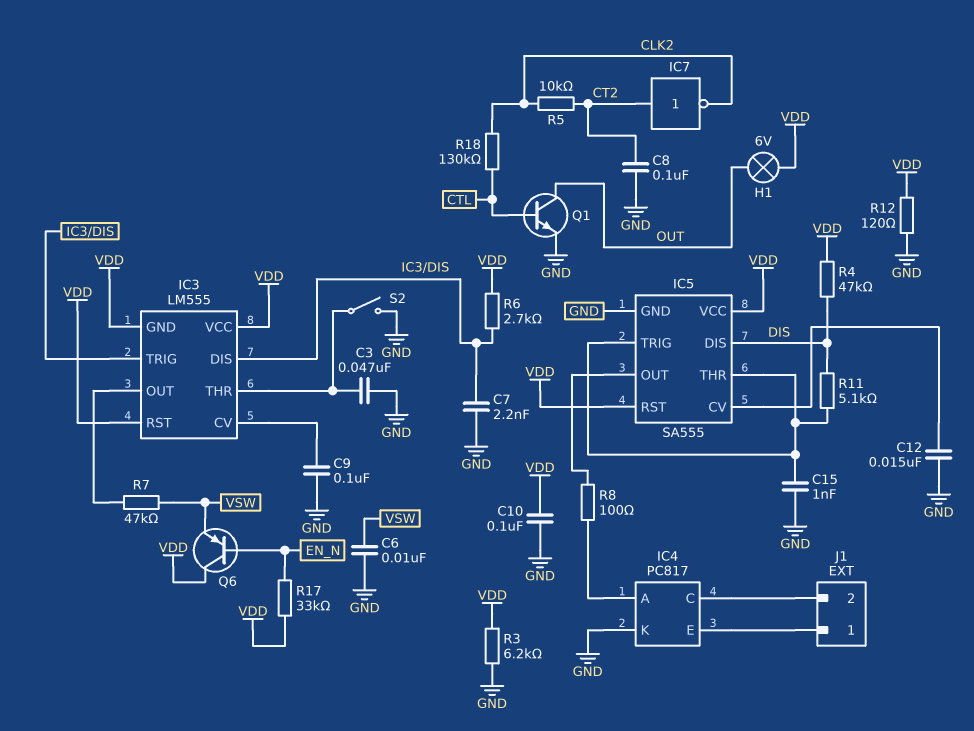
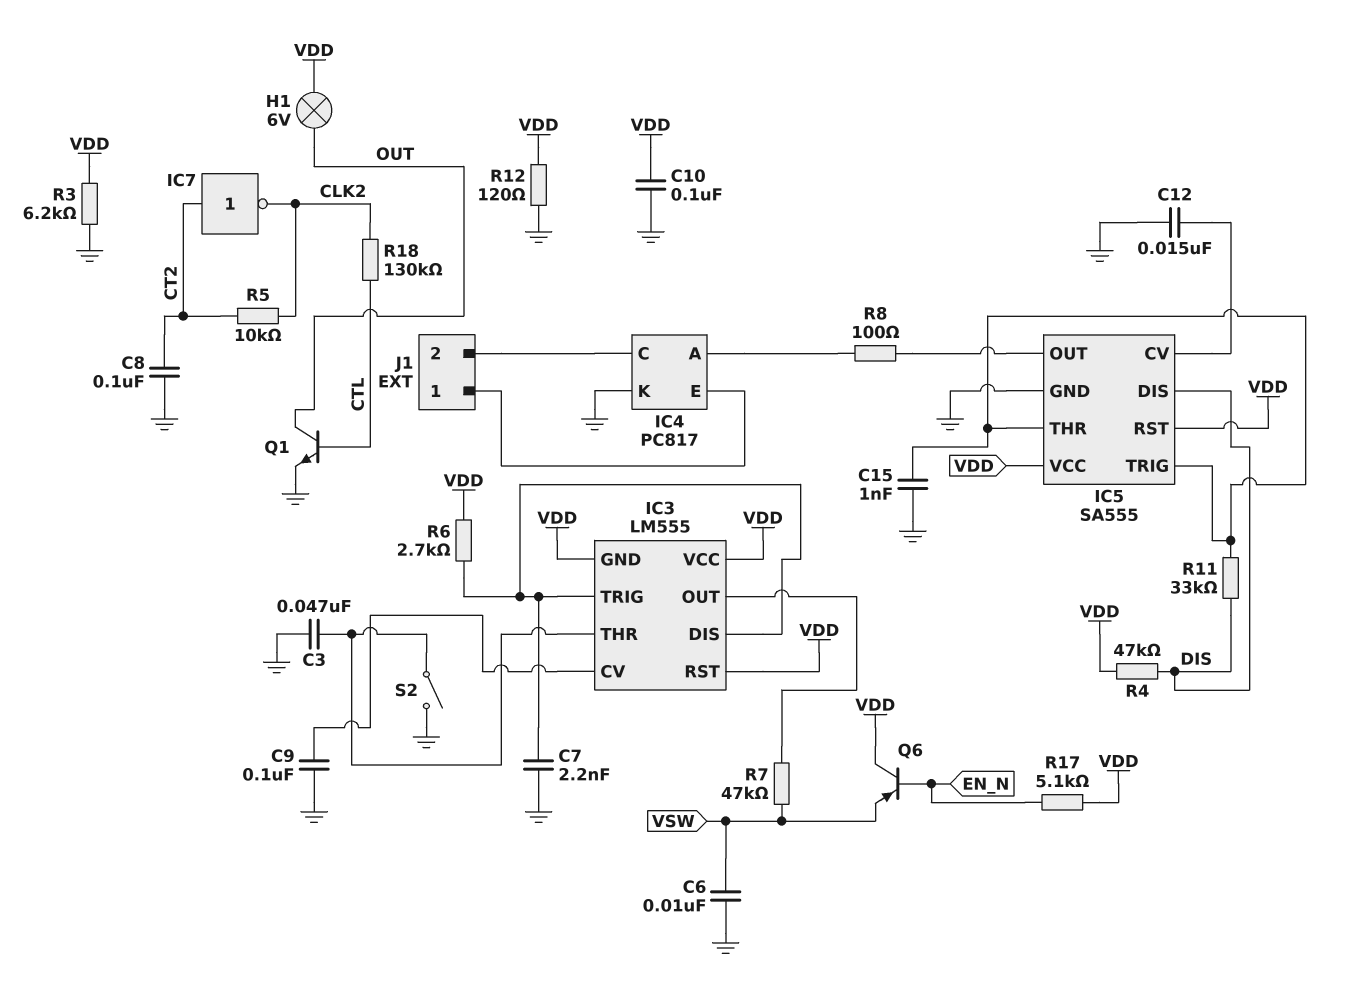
R11: 5.1k (DIS, IC5/THR) -> 33k (DIS, IC5/THR)
R17: 33k (EN_N, VDD) -> 5.1k (EN_N, VDD)

